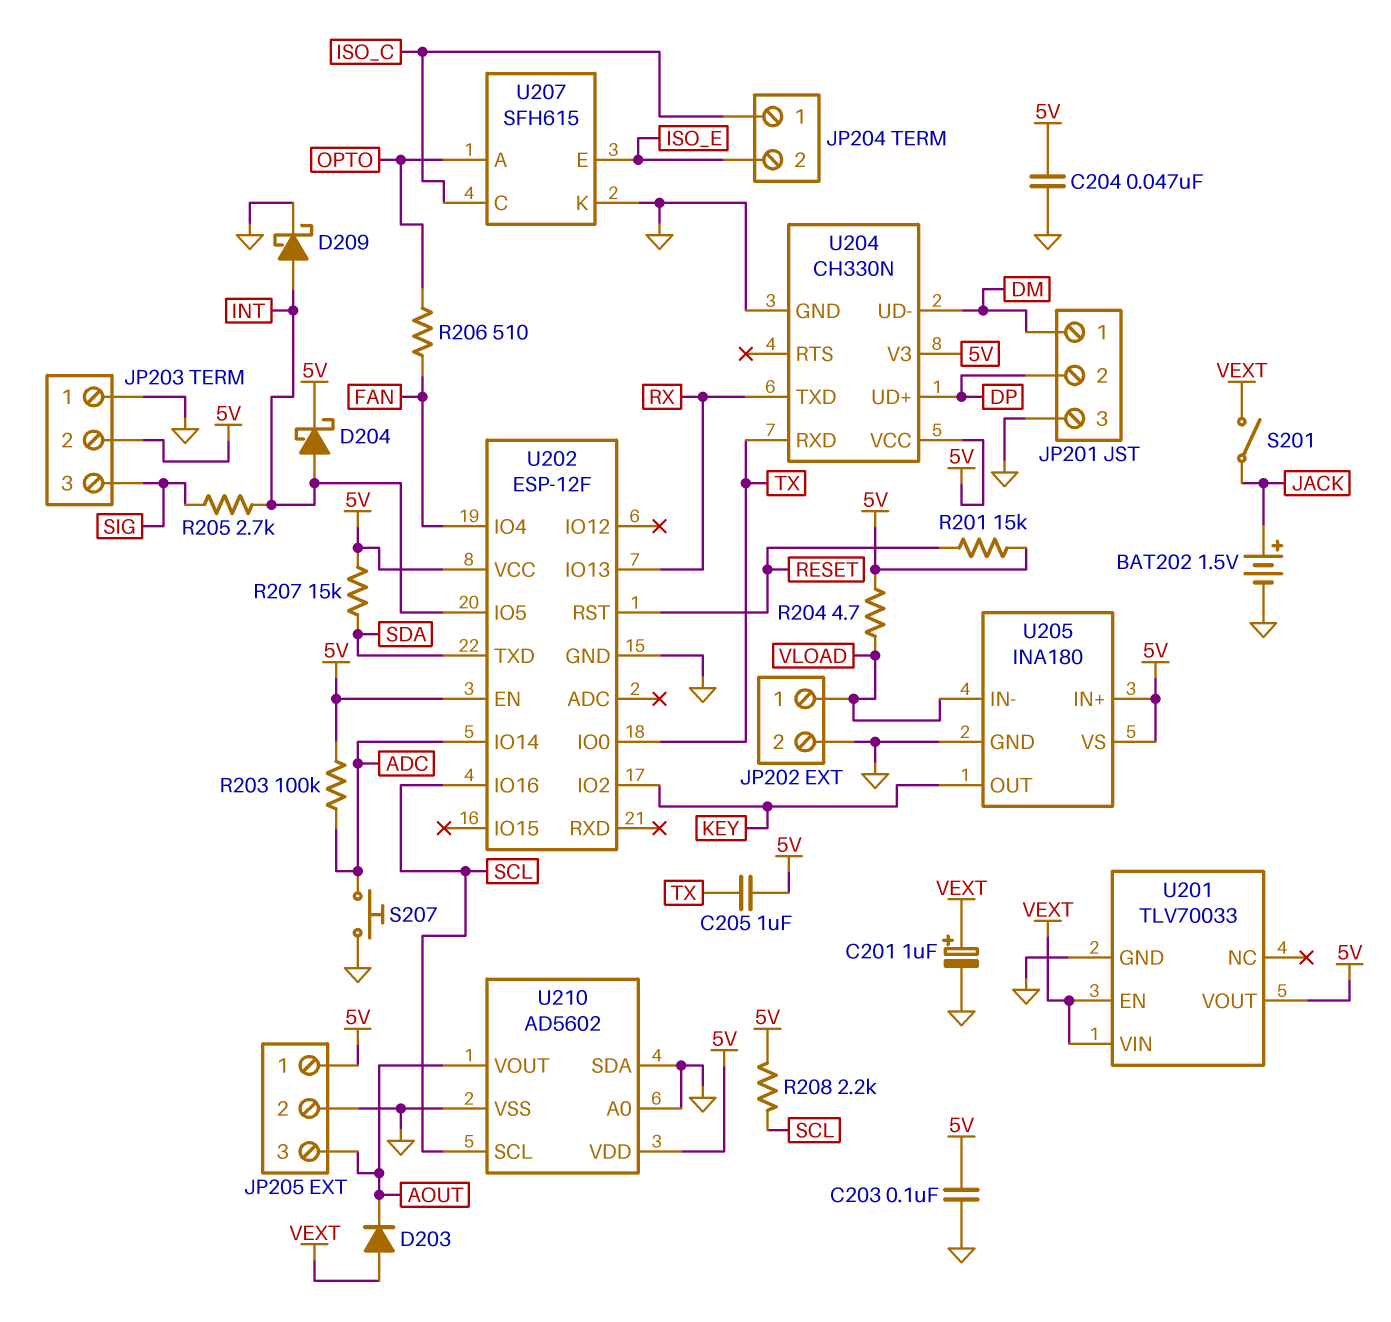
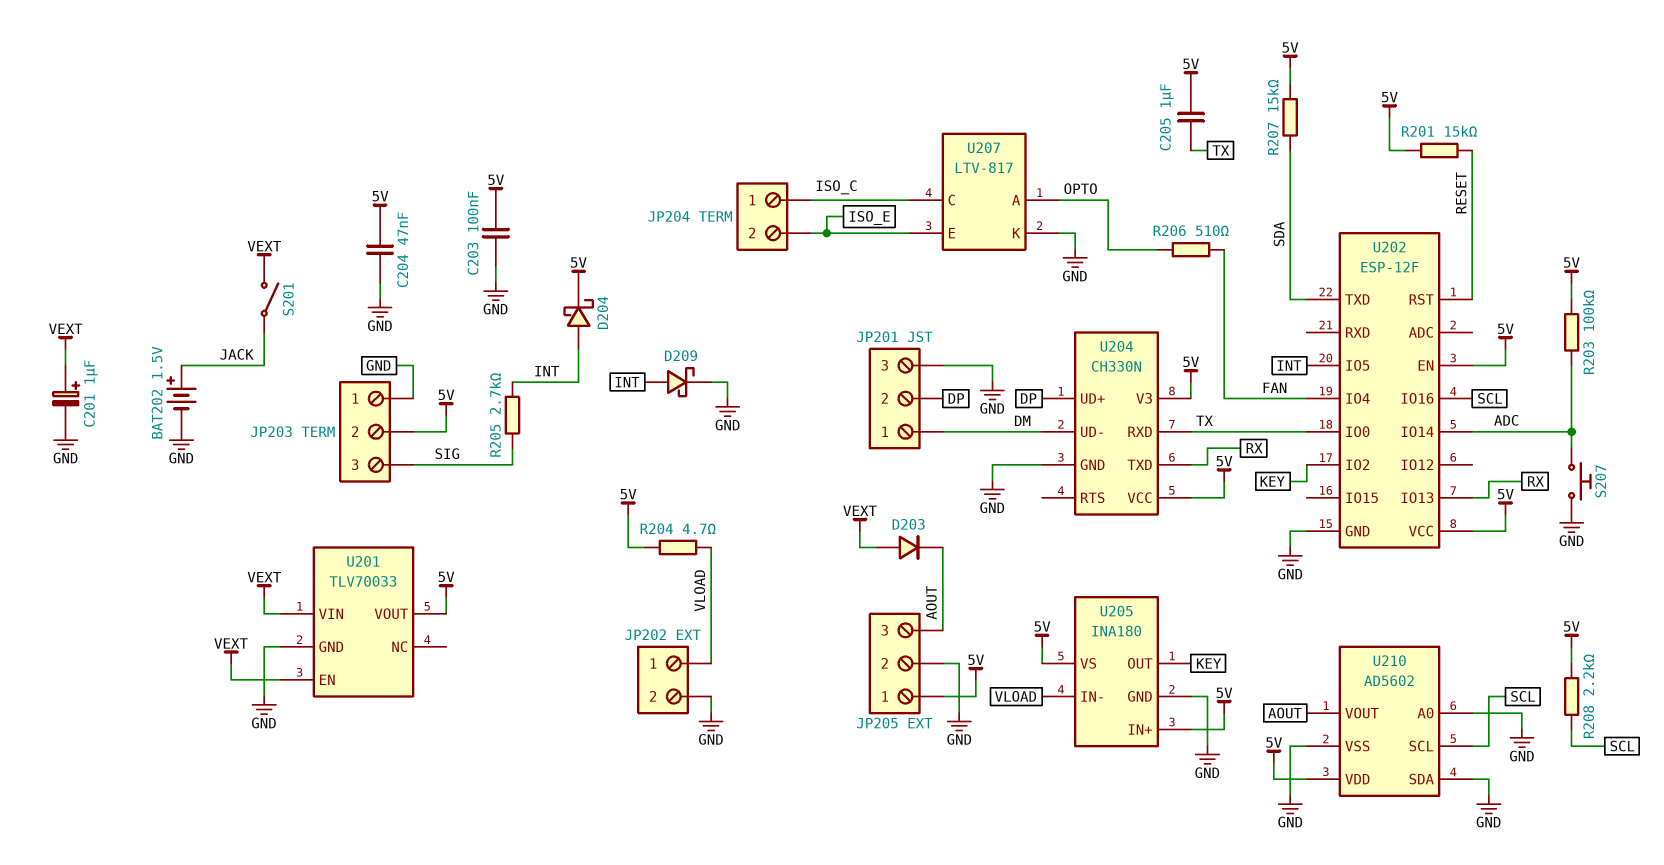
U207: SFH615 -> LTV-817

